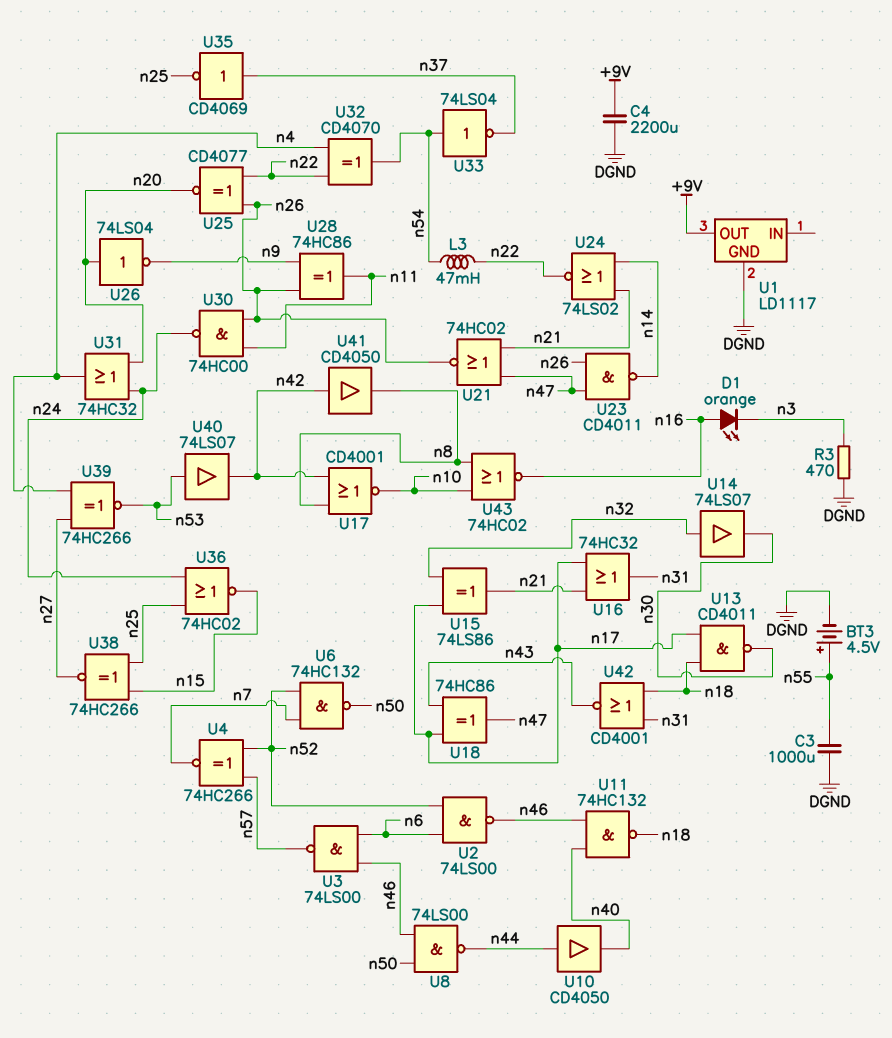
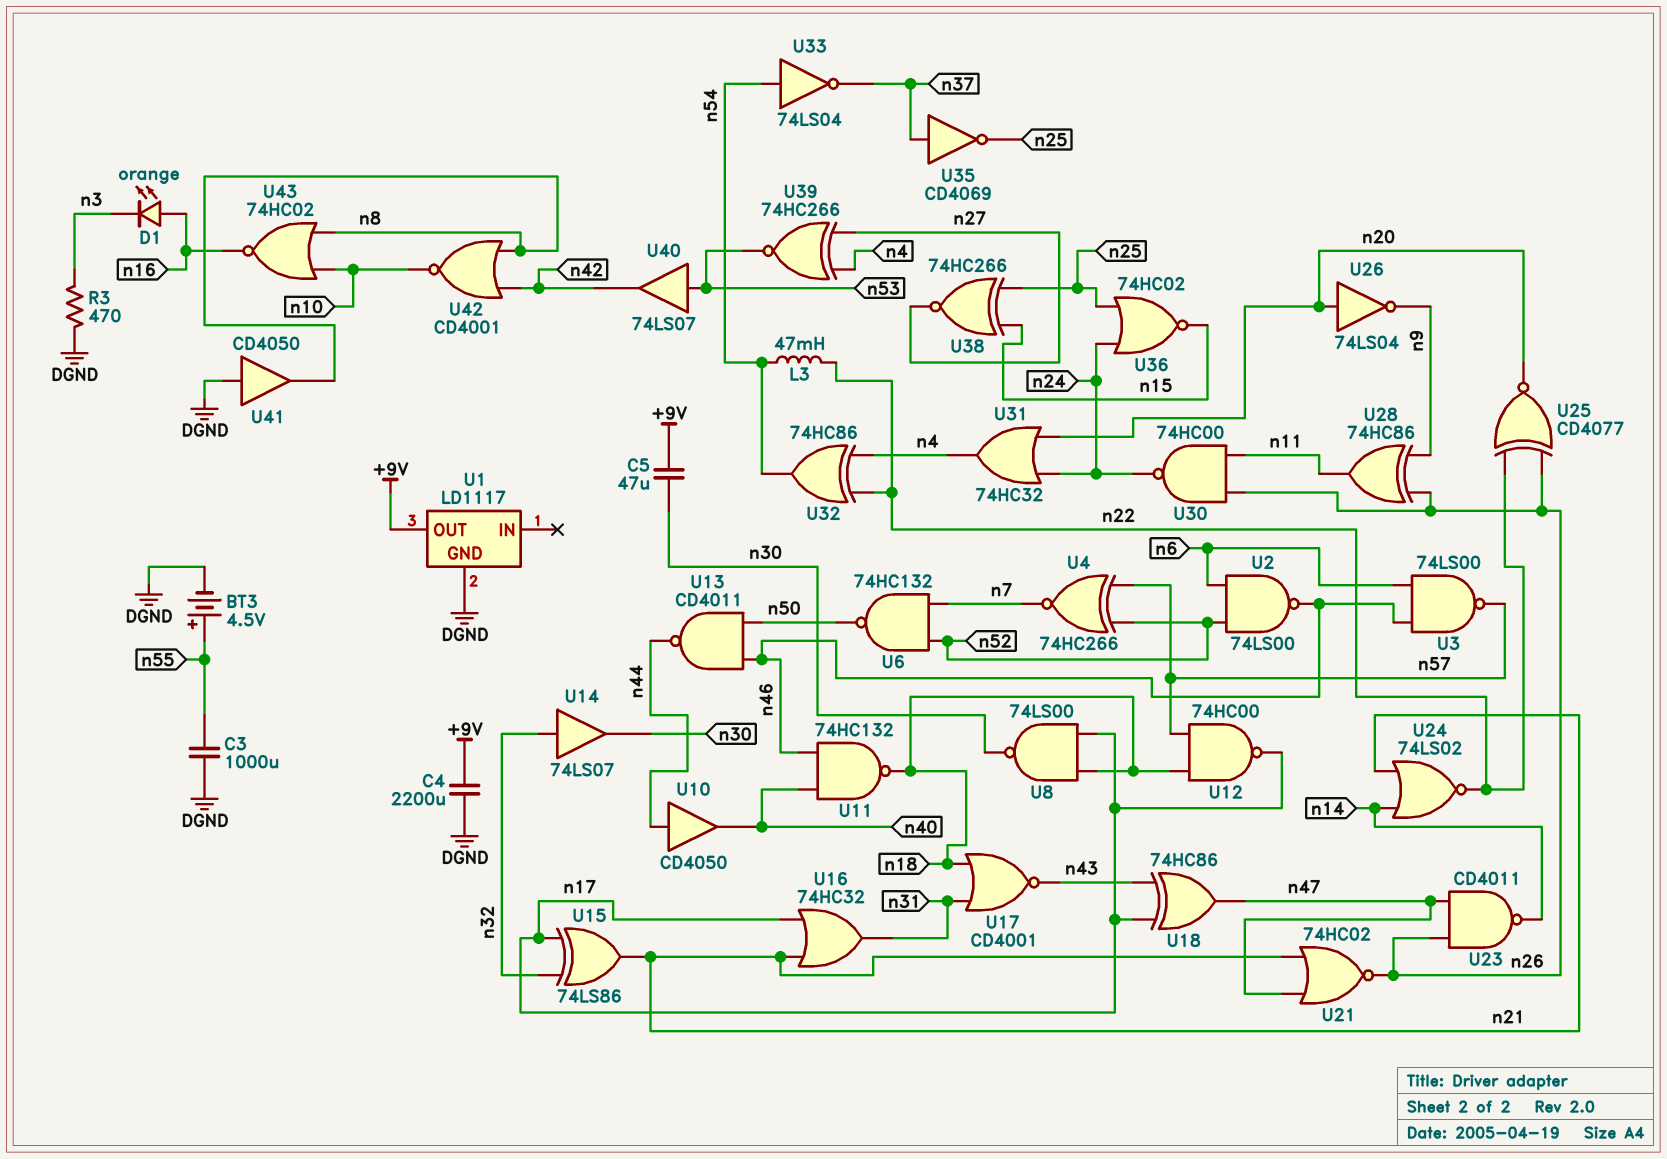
C5: none -> 47uF (+9V, n30)
U8: NAND 74LS00 (in n46, in n50, out n44) -> NAND 74LS00 (in n17, in n18, out n30)
U12: none -> NAND 74HC00 (in n18, in n57, out n17)
U13: NAND CD4011 (in n17, in n18, out n30) -> NAND CD4011 (in n46, in n50, out n44)
U17: NOR CD4001 (in n8, in n42, out n10) -> NOR CD4001 (in n18, in n31, out n43)
U32: XOR CD4070 (in n4, in n22, out n54) -> XOR 74HC86 (in n4, in n22, out n54)
U41: buffer CD4050 (in n42, out n8) -> buffer CD4050 (in DGND, out n8)
U42: NOR CD4001 (in n18, in n31, out n43) -> NOR CD4001 (in n8, in n42, out n10)

